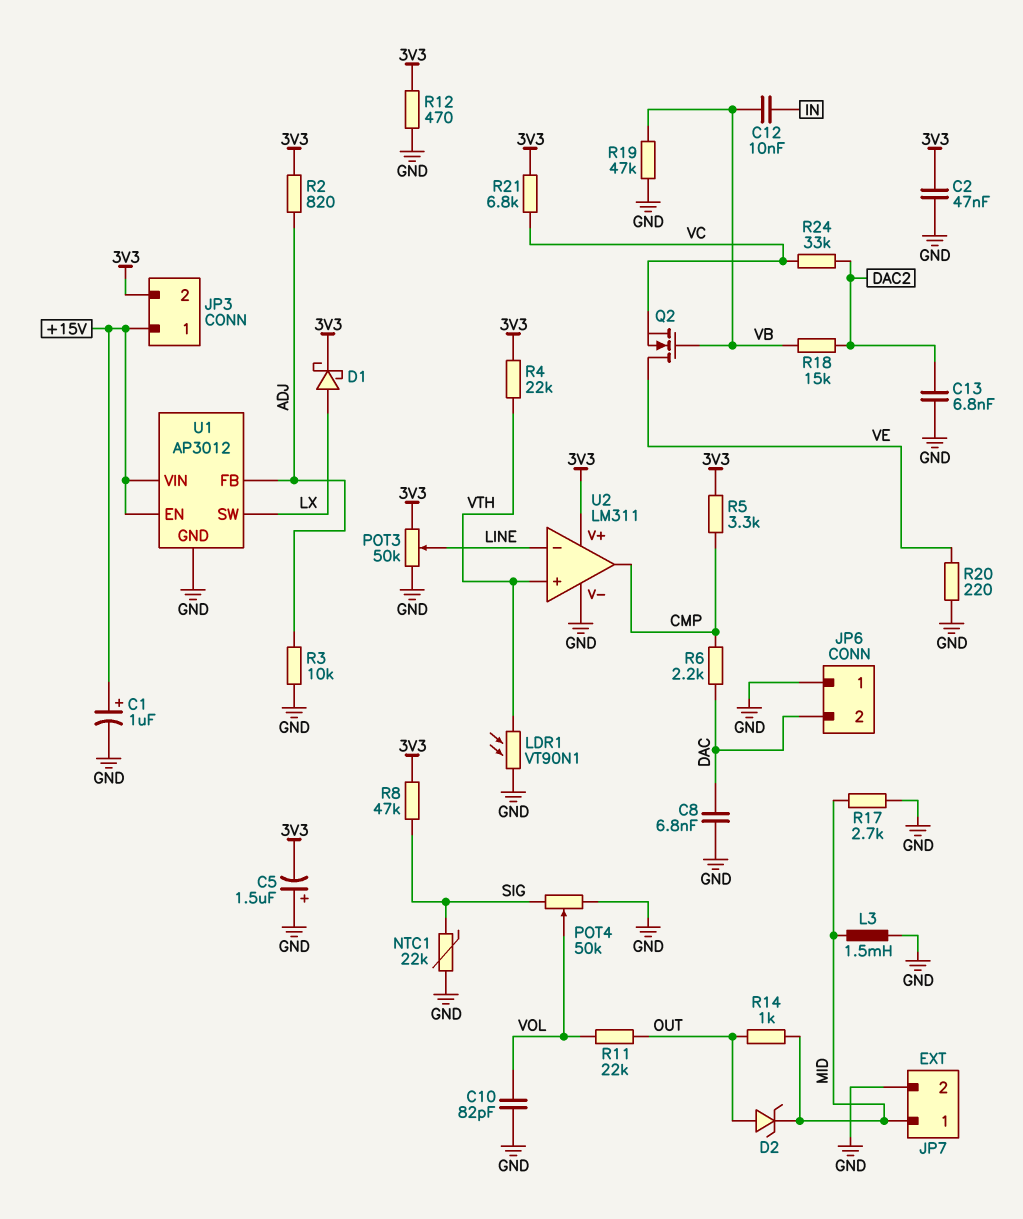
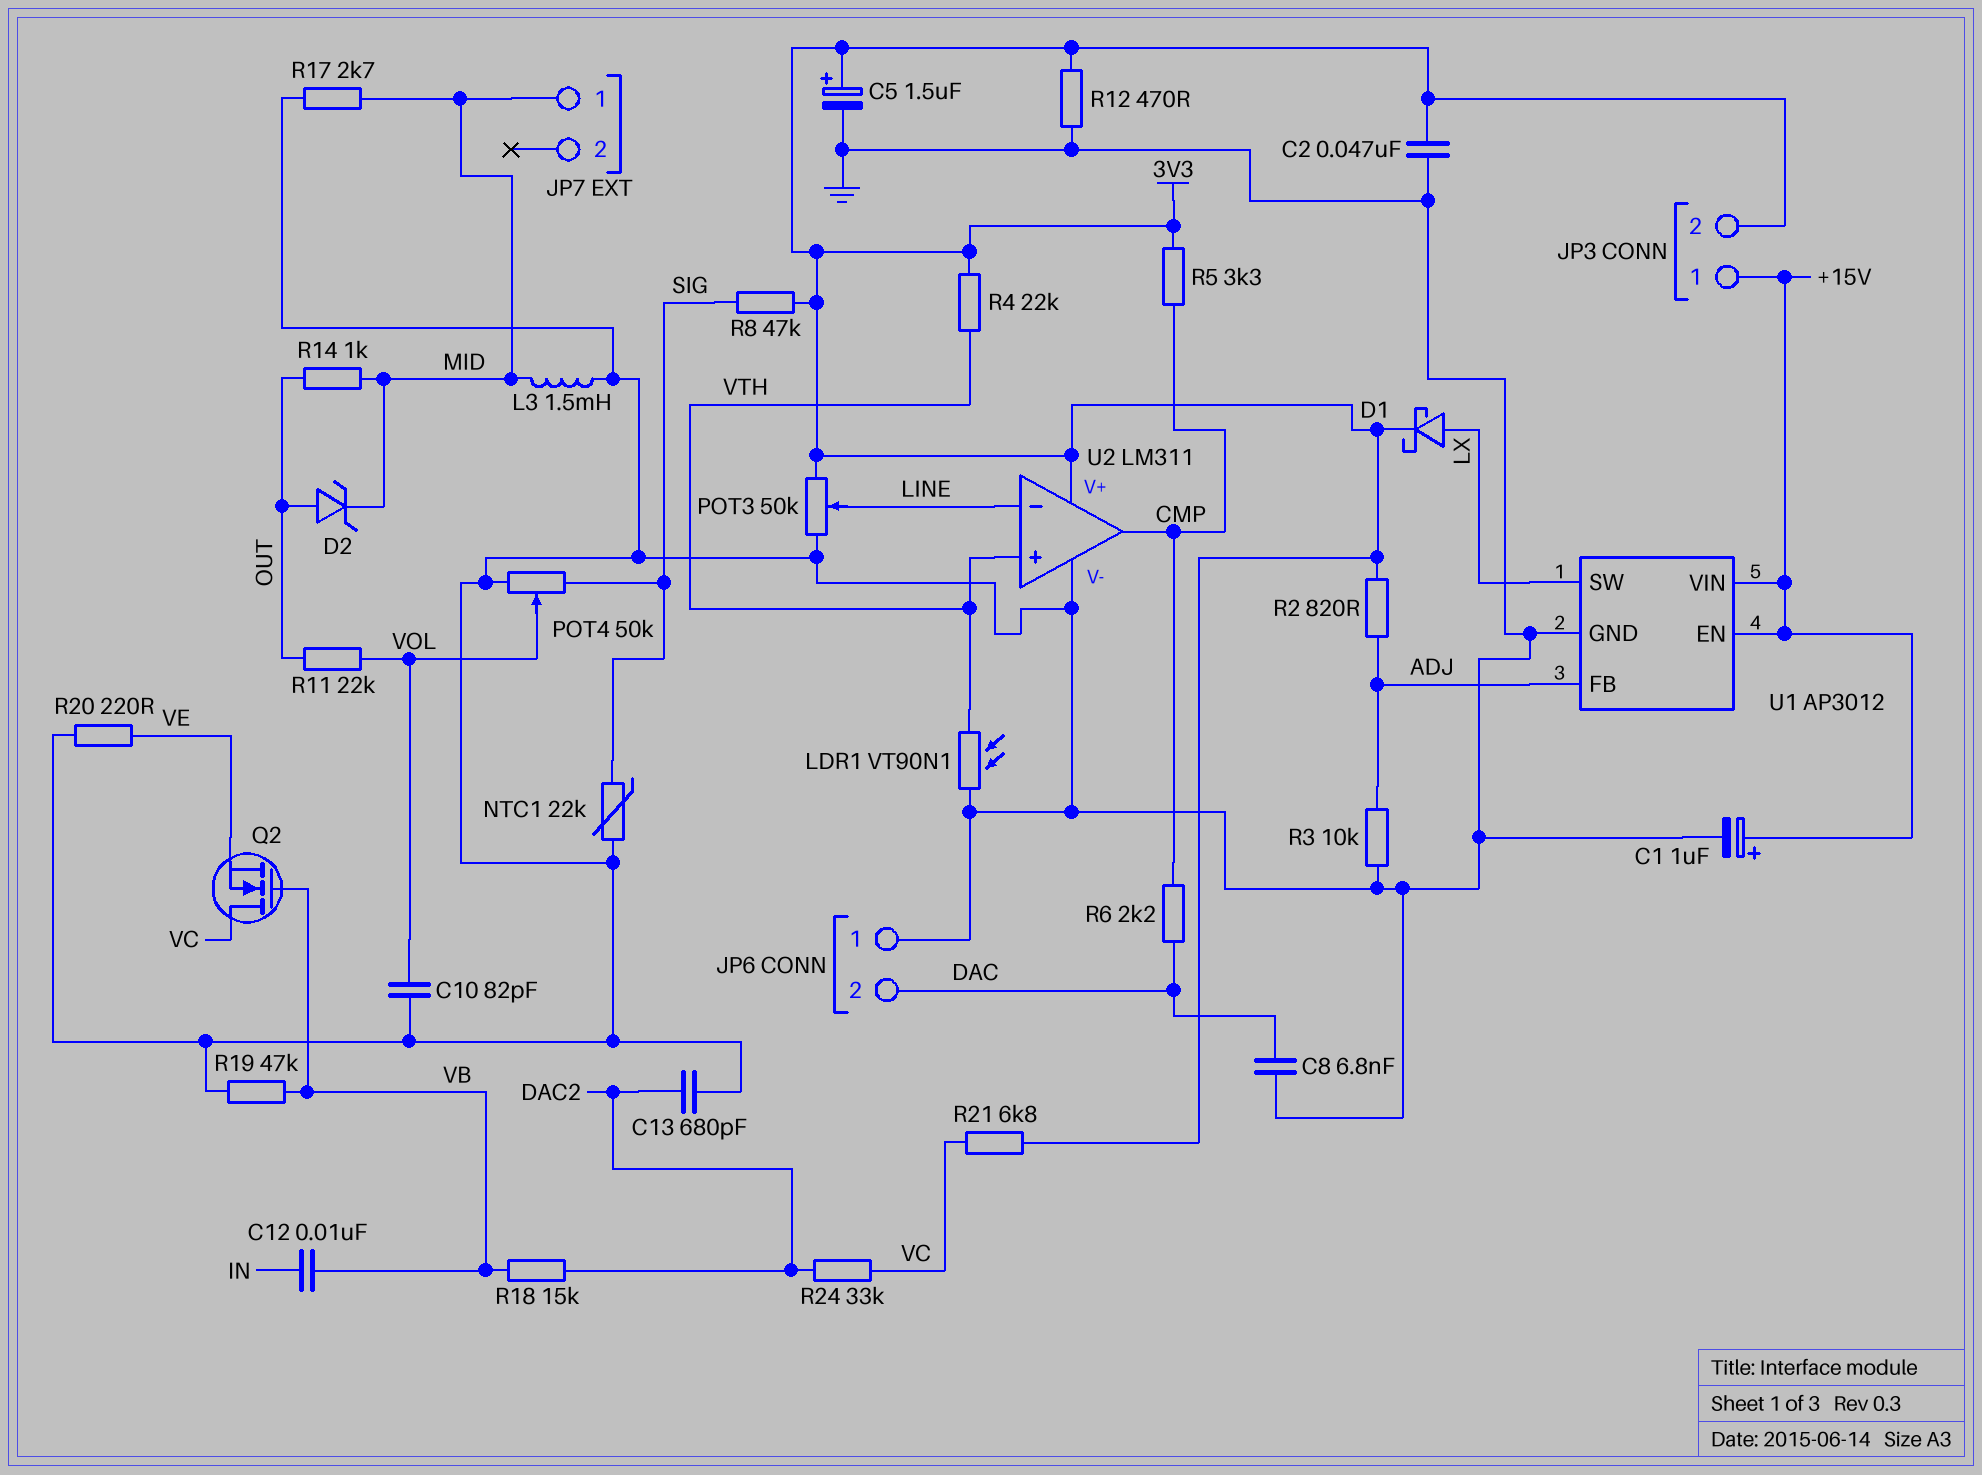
C5: 1.5uF (plus GND, minus 3V3) -> 1.5uF (plus 3V3, minus GND)
C13: 6.8nF (DAC2, GND) -> 680pF (DAC2, GND)
JP7 pin 2: GND -> none
Q2: NMOS (G VB, D VE, S VC) -> NMOS (G VB, D VC, S VE)

